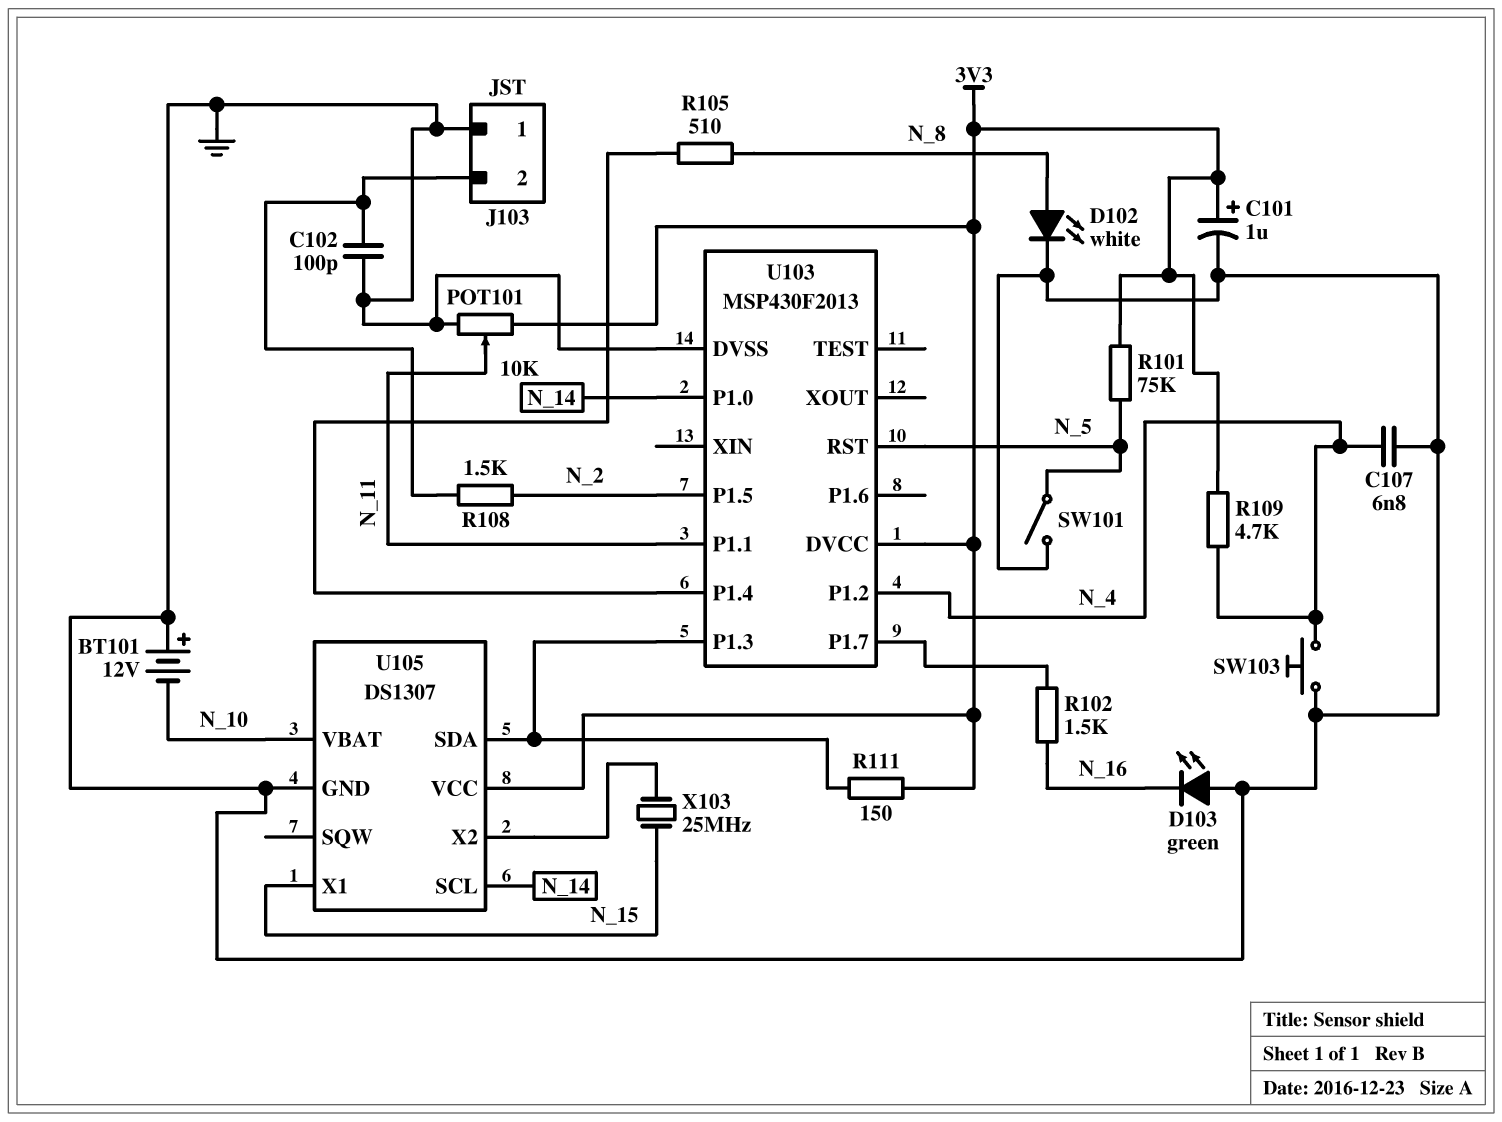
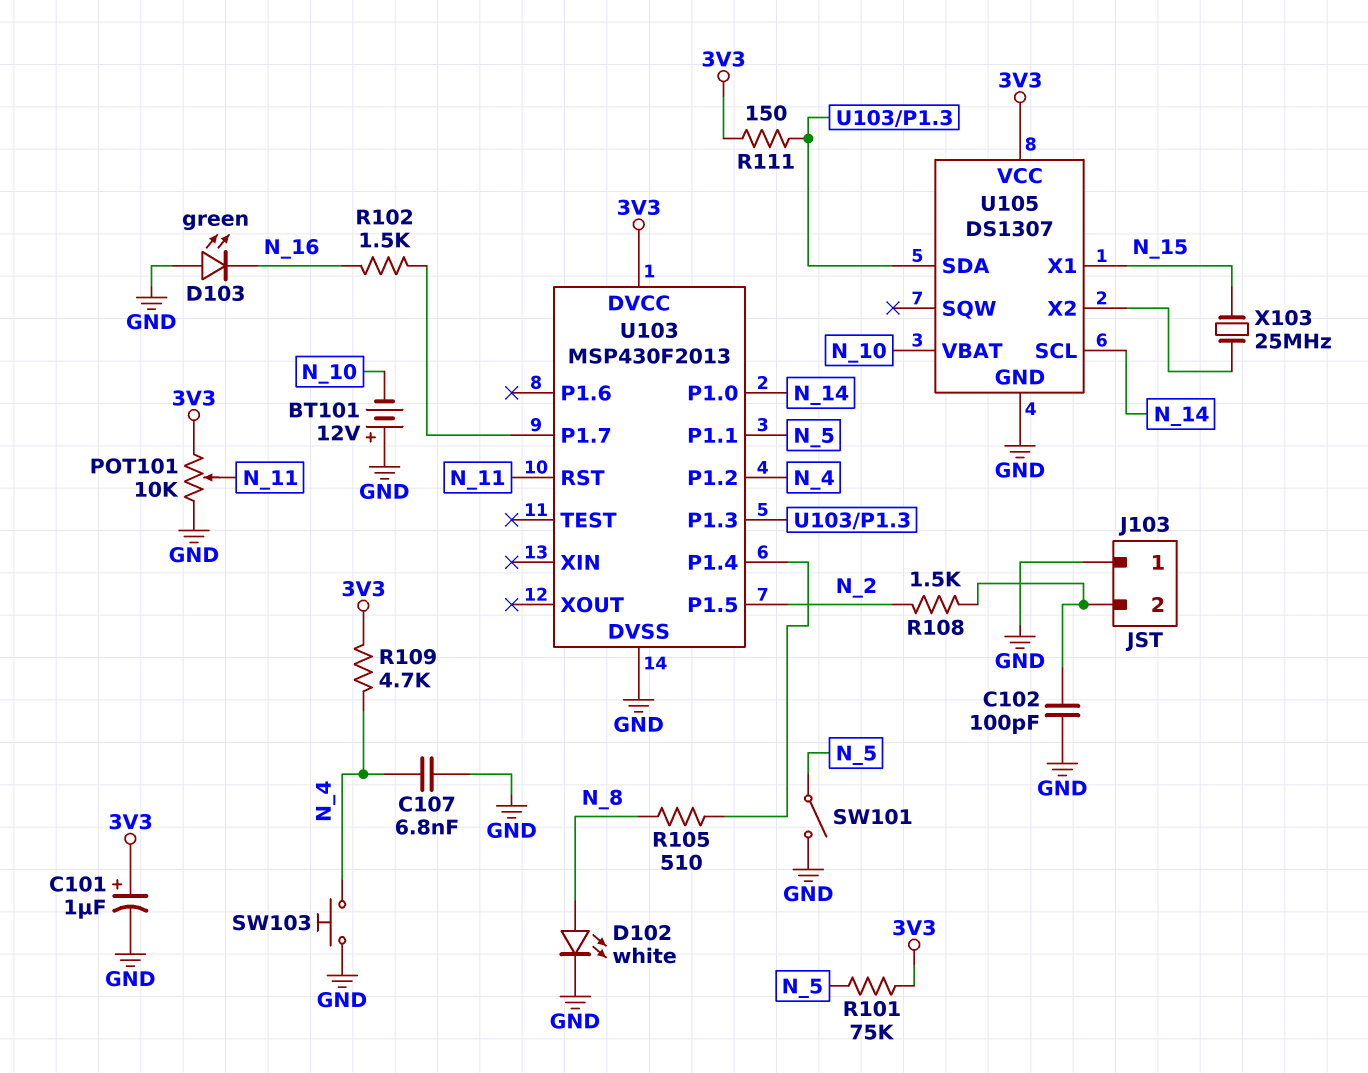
U103 pin P1.1: N_11 -> N_5
U103 pin RST: N_5 -> N_11

